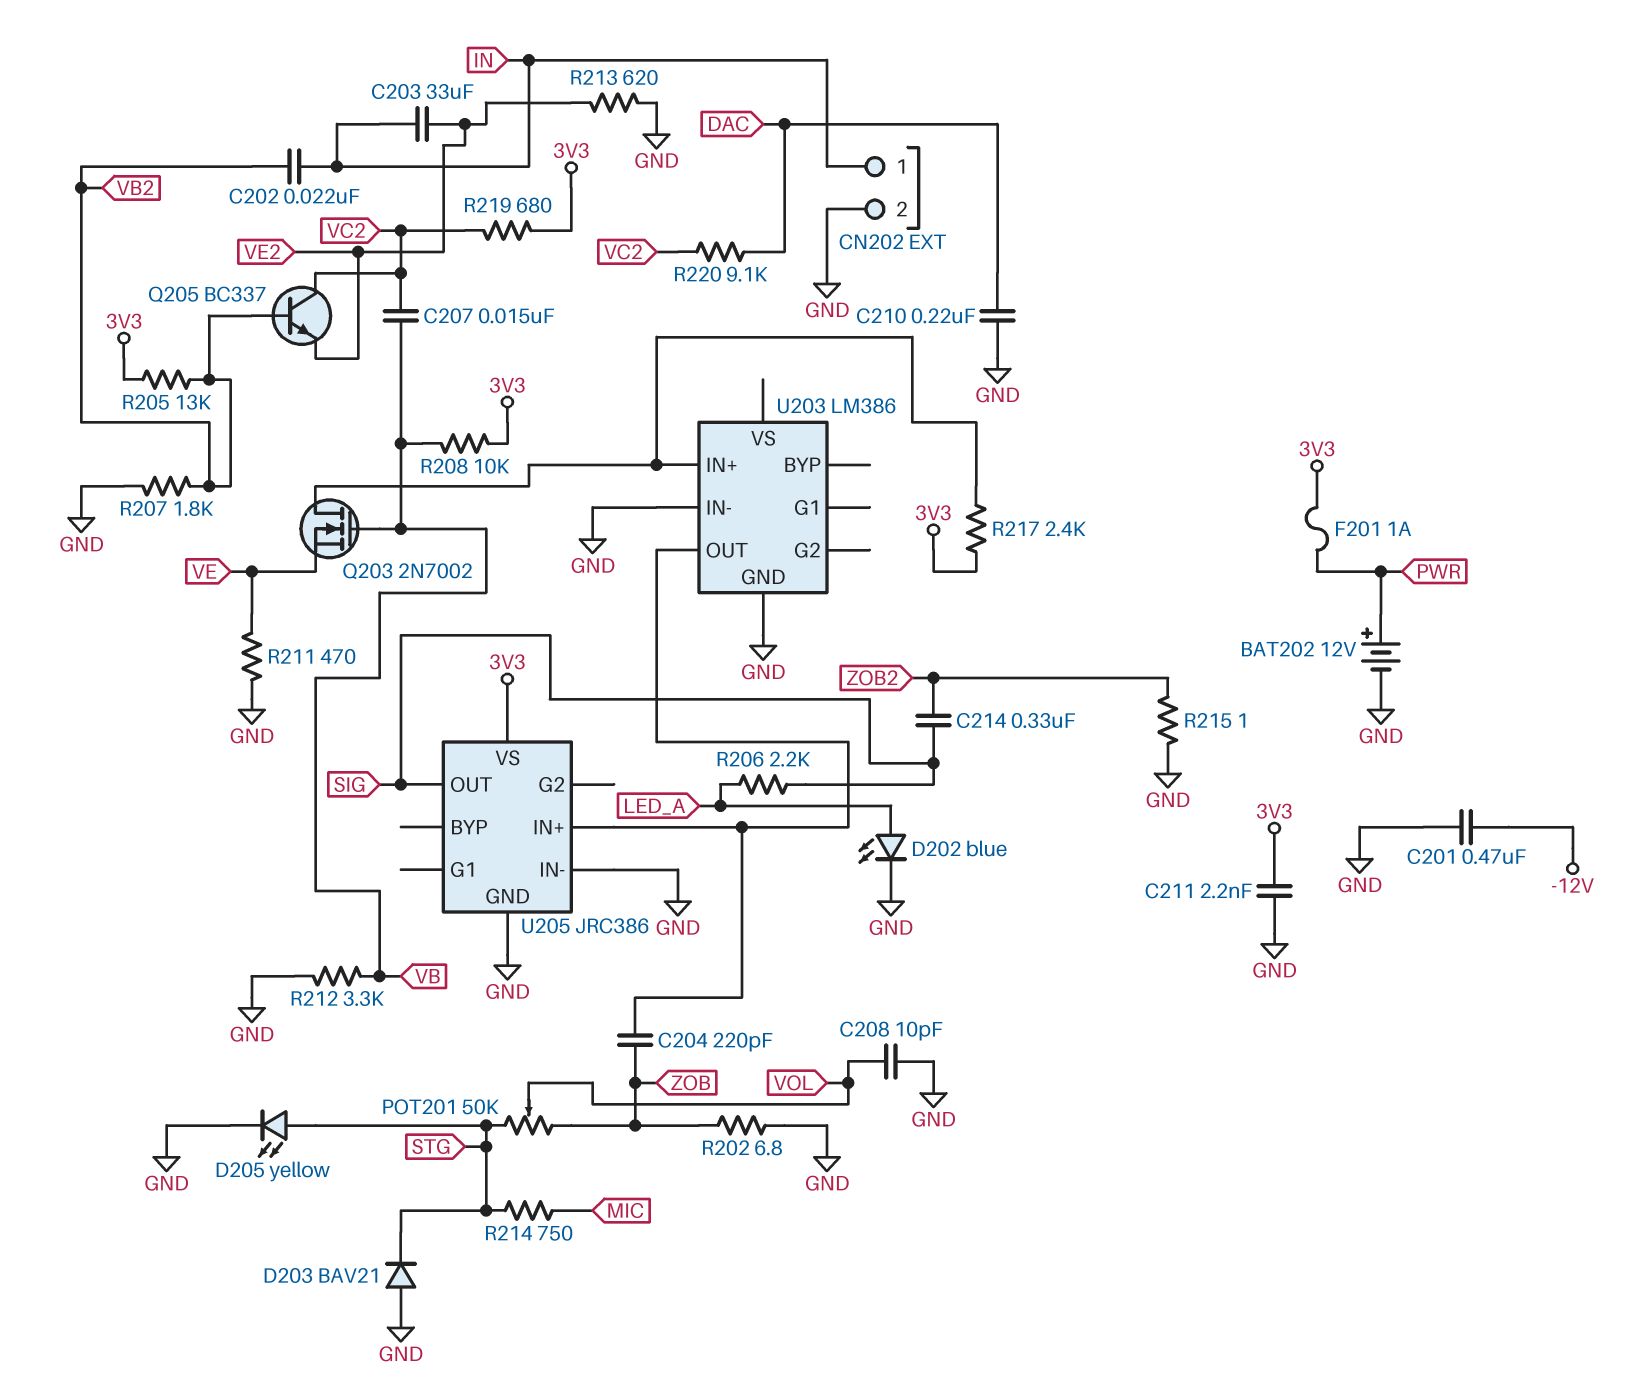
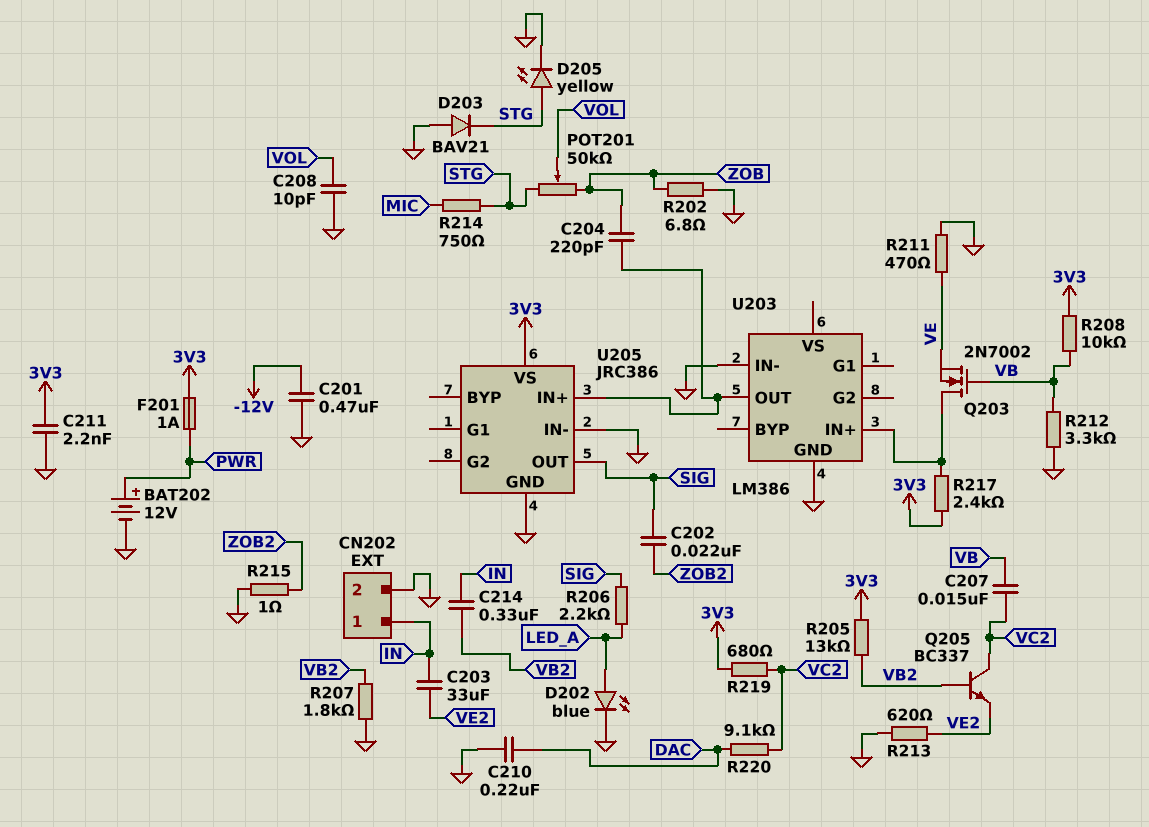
C202: 22nF (IN, VB2) -> 22nF (SIG, ZOB2)
C214: 330nF (SIG, ZOB2) -> 330nF (IN, VB2)

